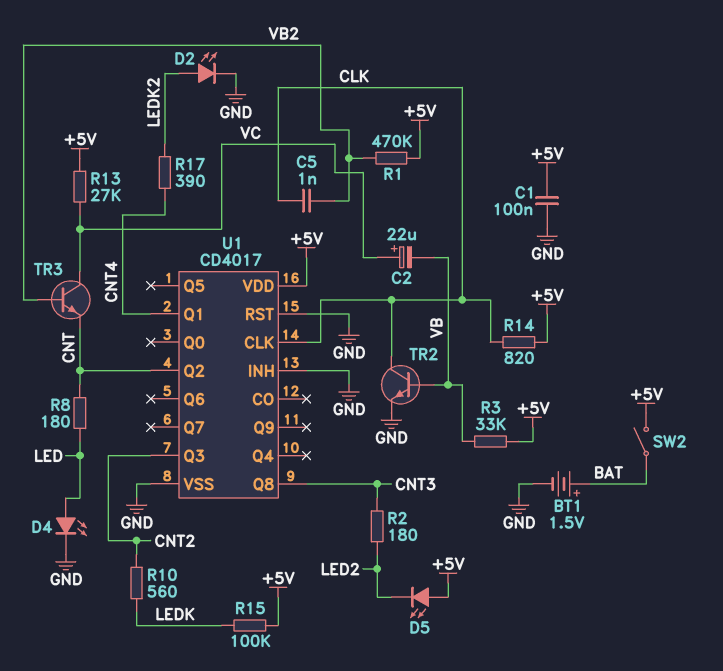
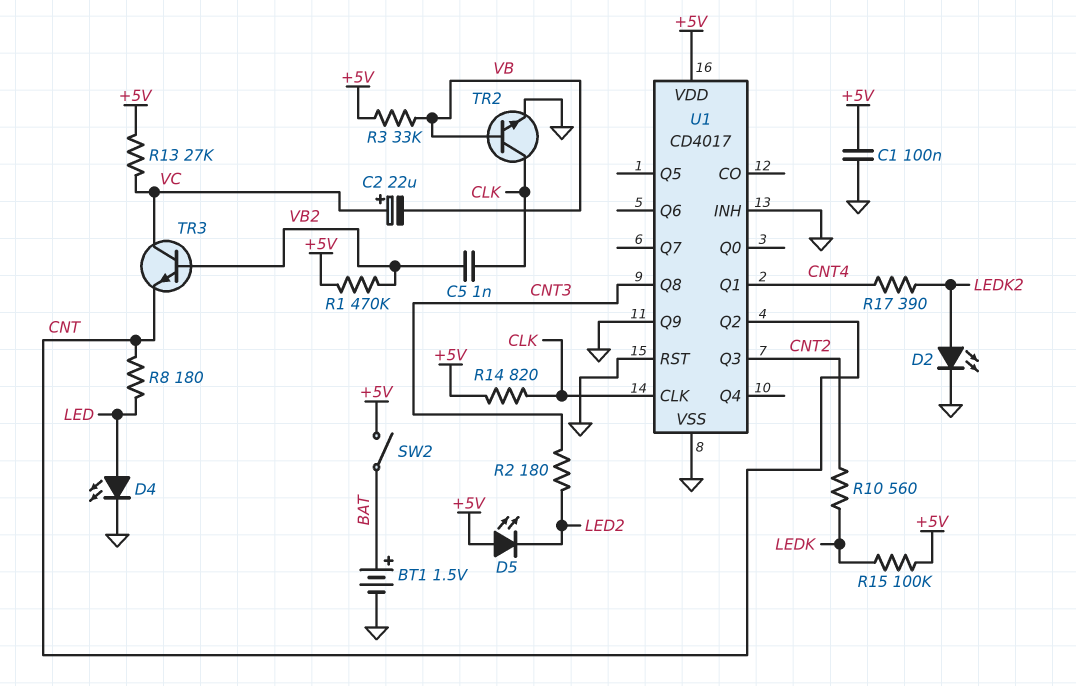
U1 pin Q9: none -> GND

